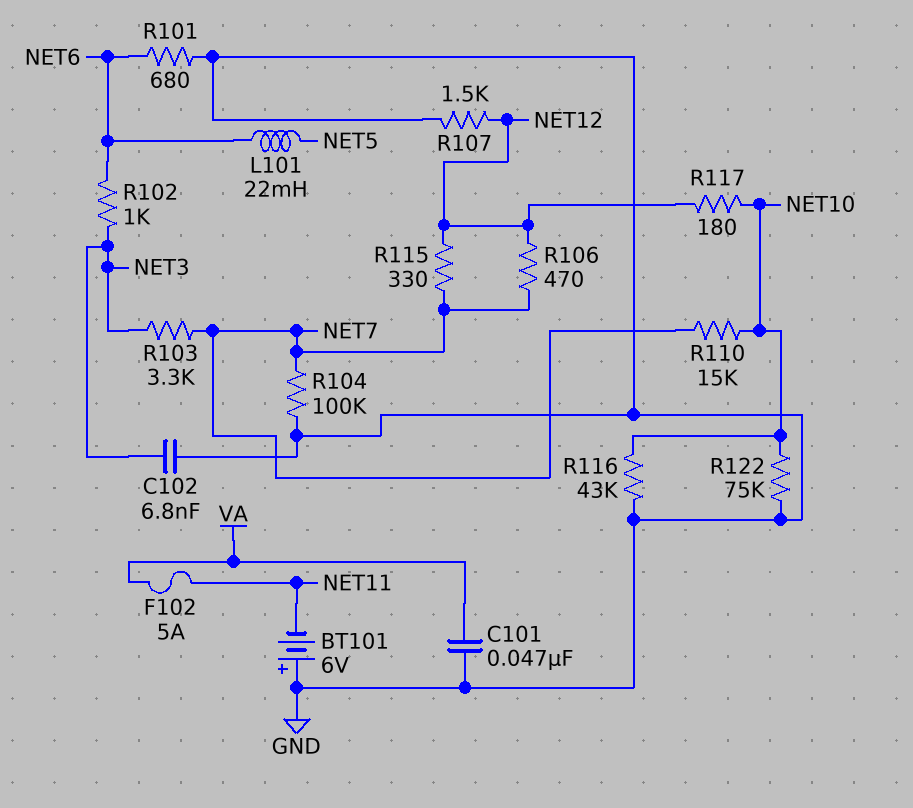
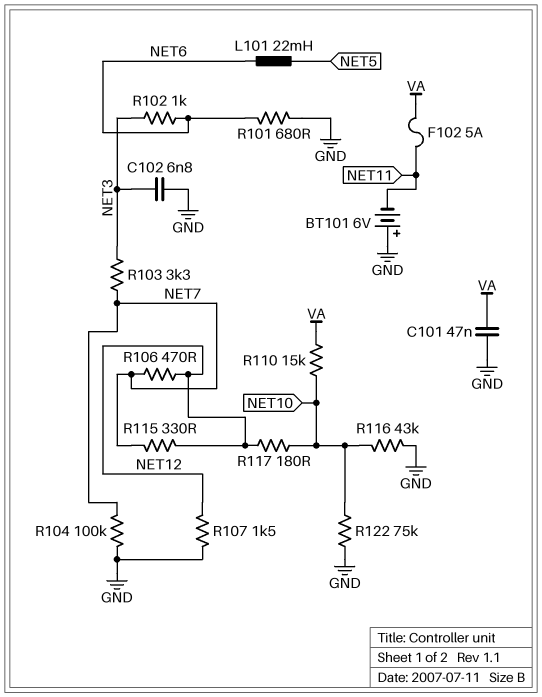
R110: 15k (NET7, NET10) -> 15k (NET10, VA)

